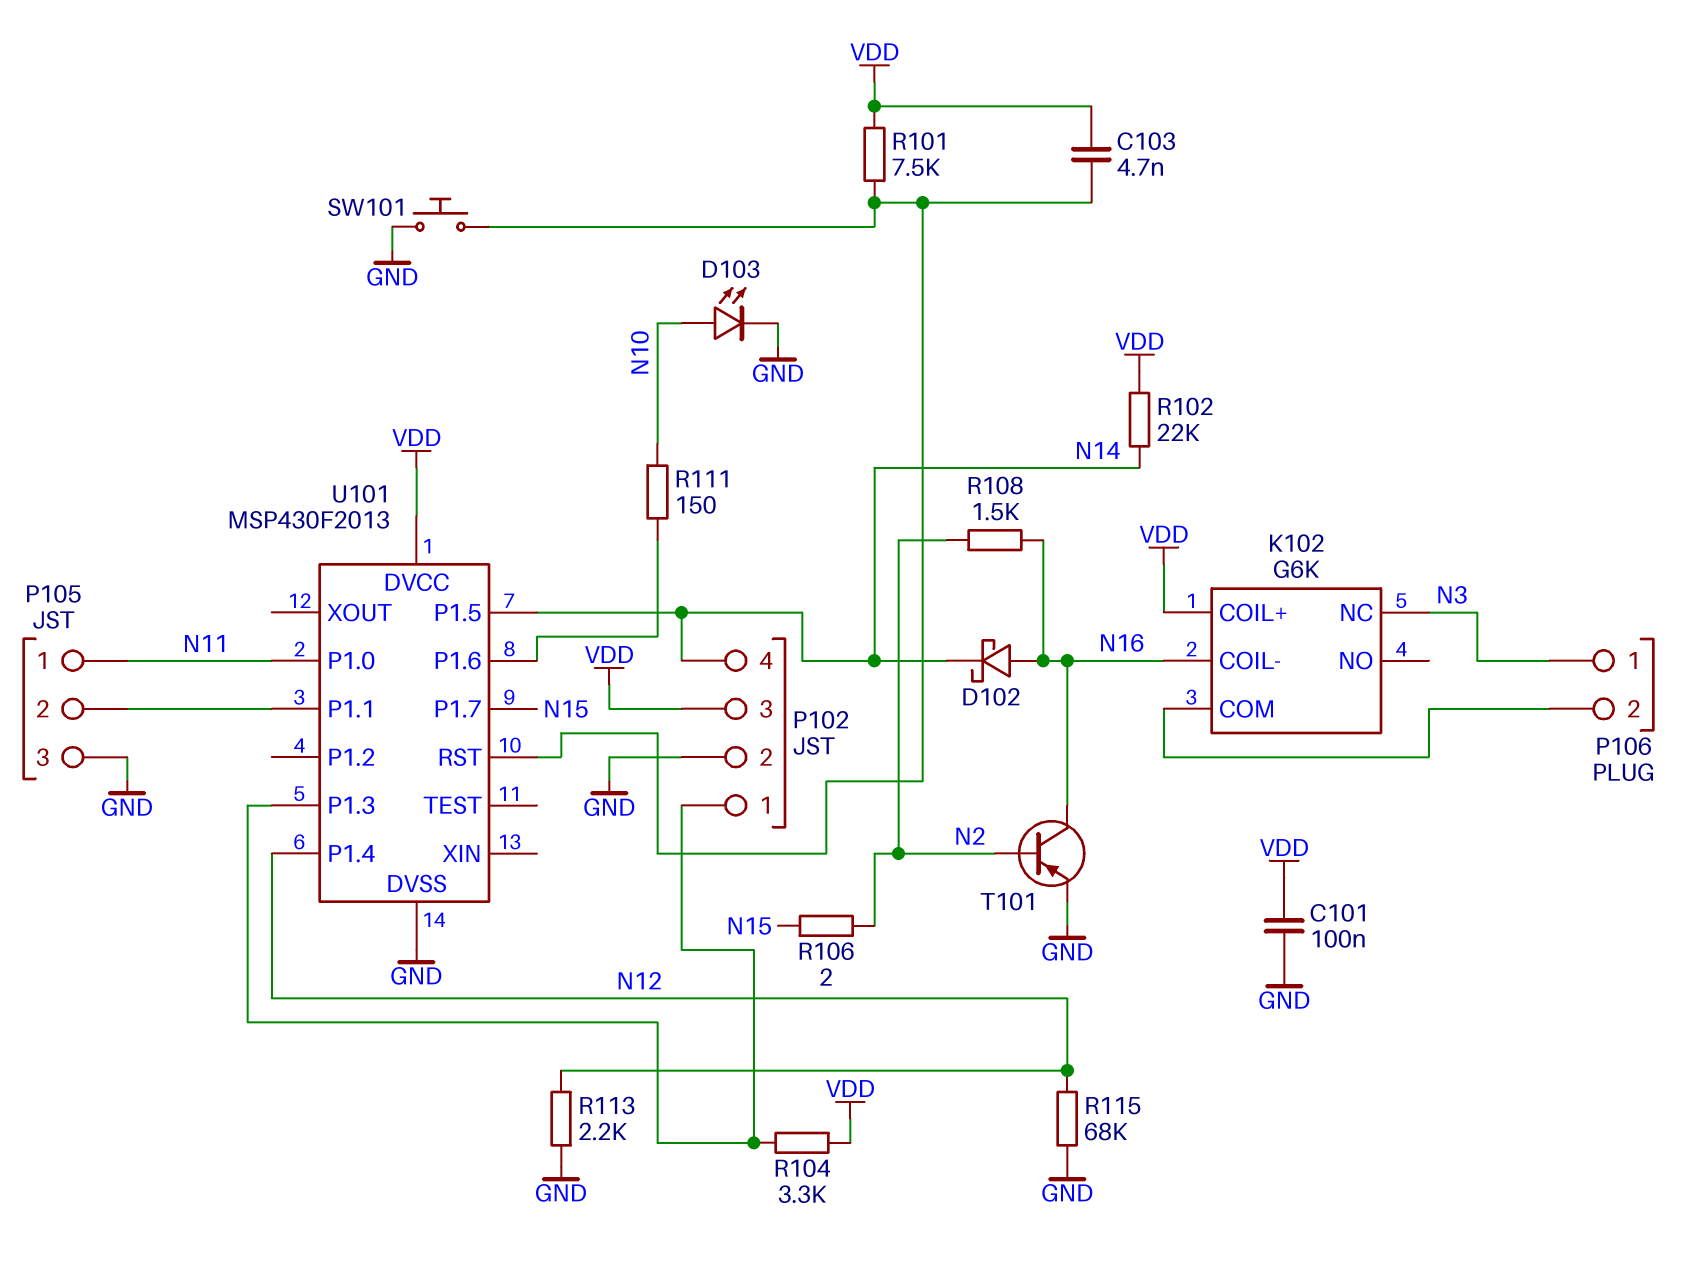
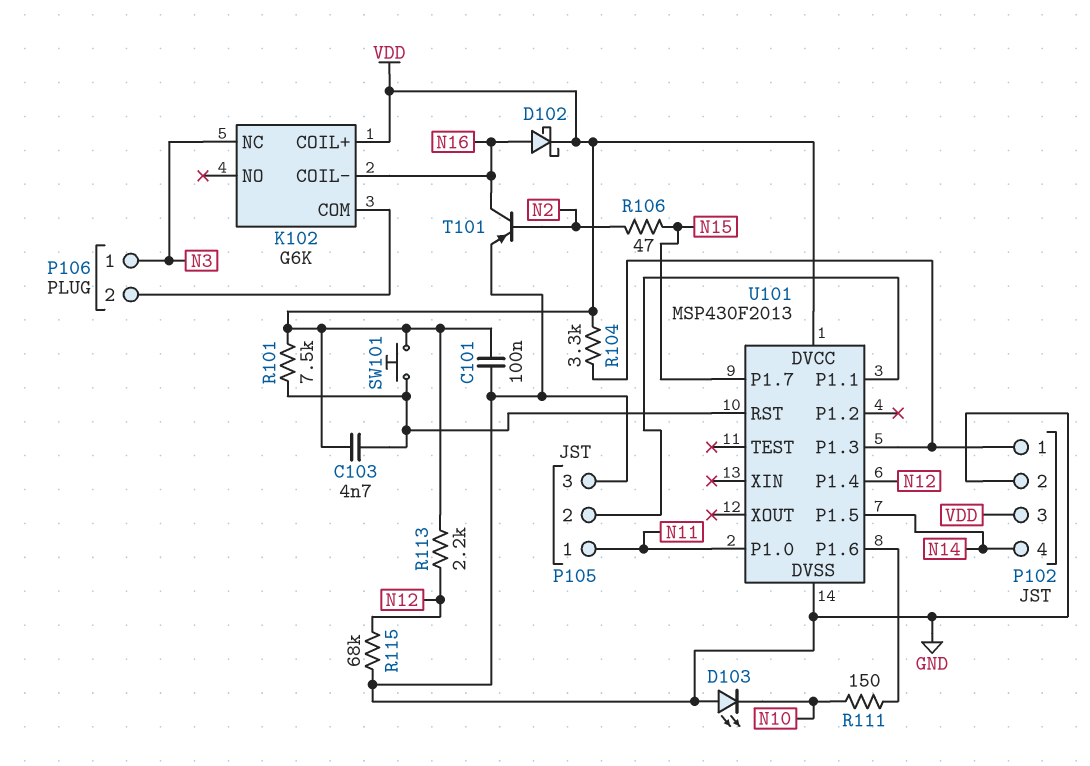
D102: schottky (A N16, K N14) -> schottky (A N16, K VDD)
D103: LED (A N10, K GND) -> LED (A GND, K N10)
R102: 22k (N14, VDD) -> none
R106: 2 (N2, N15) -> 47 (N2, N15)
R108: 1.5k (N2, N16) -> none
R113: 2.2k (GND, N12) -> 2.2k (N12, VDD)
SW101: button (GND, U101/RST) -> button (U101/RST, VDD)

